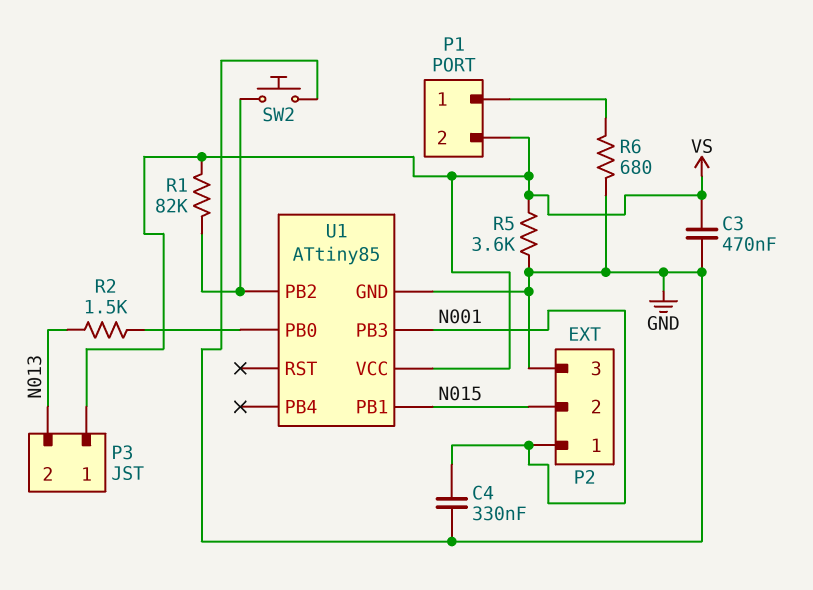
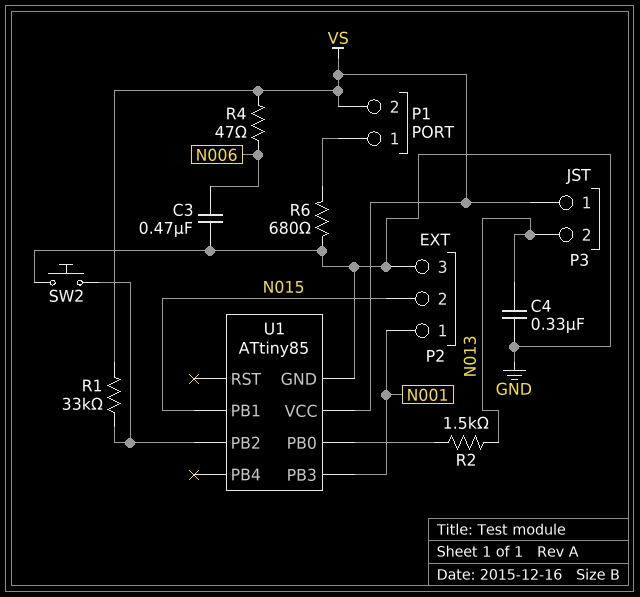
C3: 470nF (GND, VS) -> 470nF (GND, N006)
C4: 330nF (GND, N001) -> 330nF (GND, N013)
R1: 82k (U1/PB2, VS) -> 33k (U1/PB2, VS)
R4: none -> 47 (N006, VS)
R5: 3.6k (GND, VS) -> none

